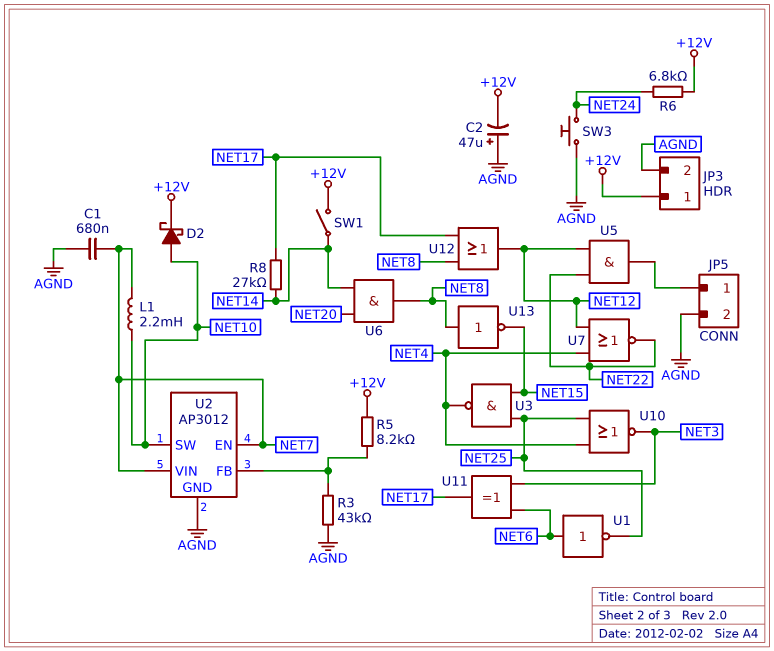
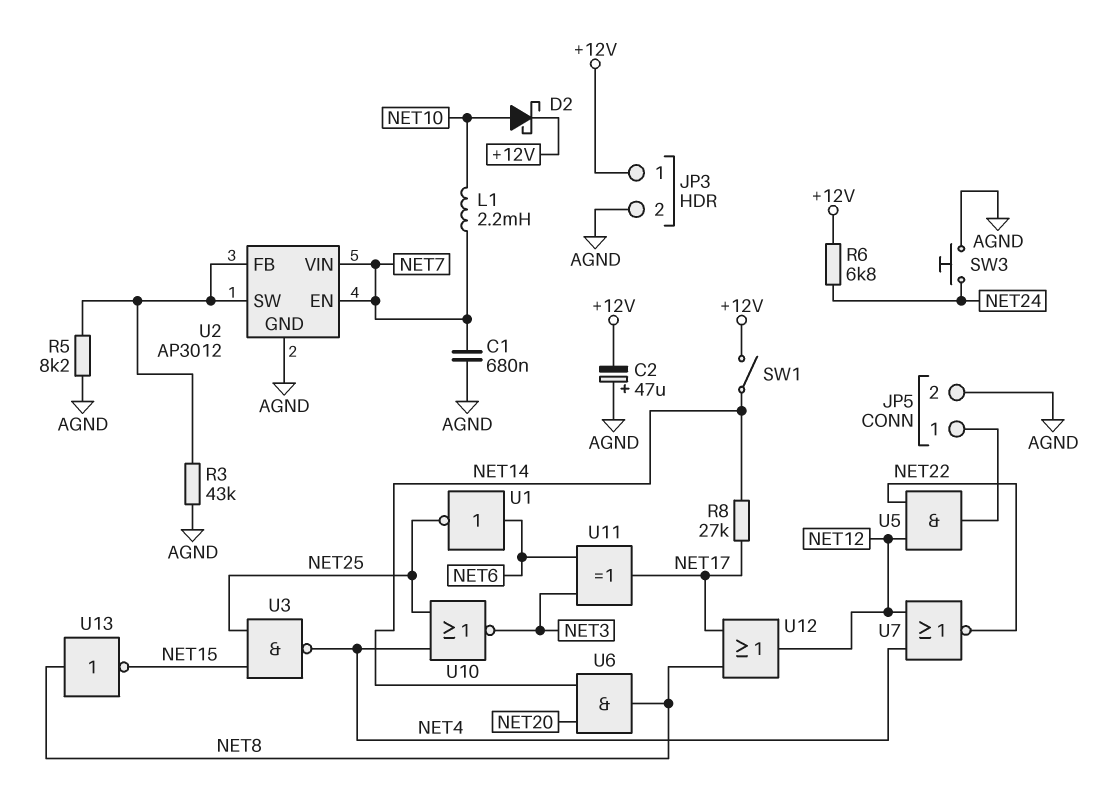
R5: 8.2k (+12V, U2/FB) -> 8.2k (AGND, U2/FB)
U2 pin SW: NET10 -> U2/FB

